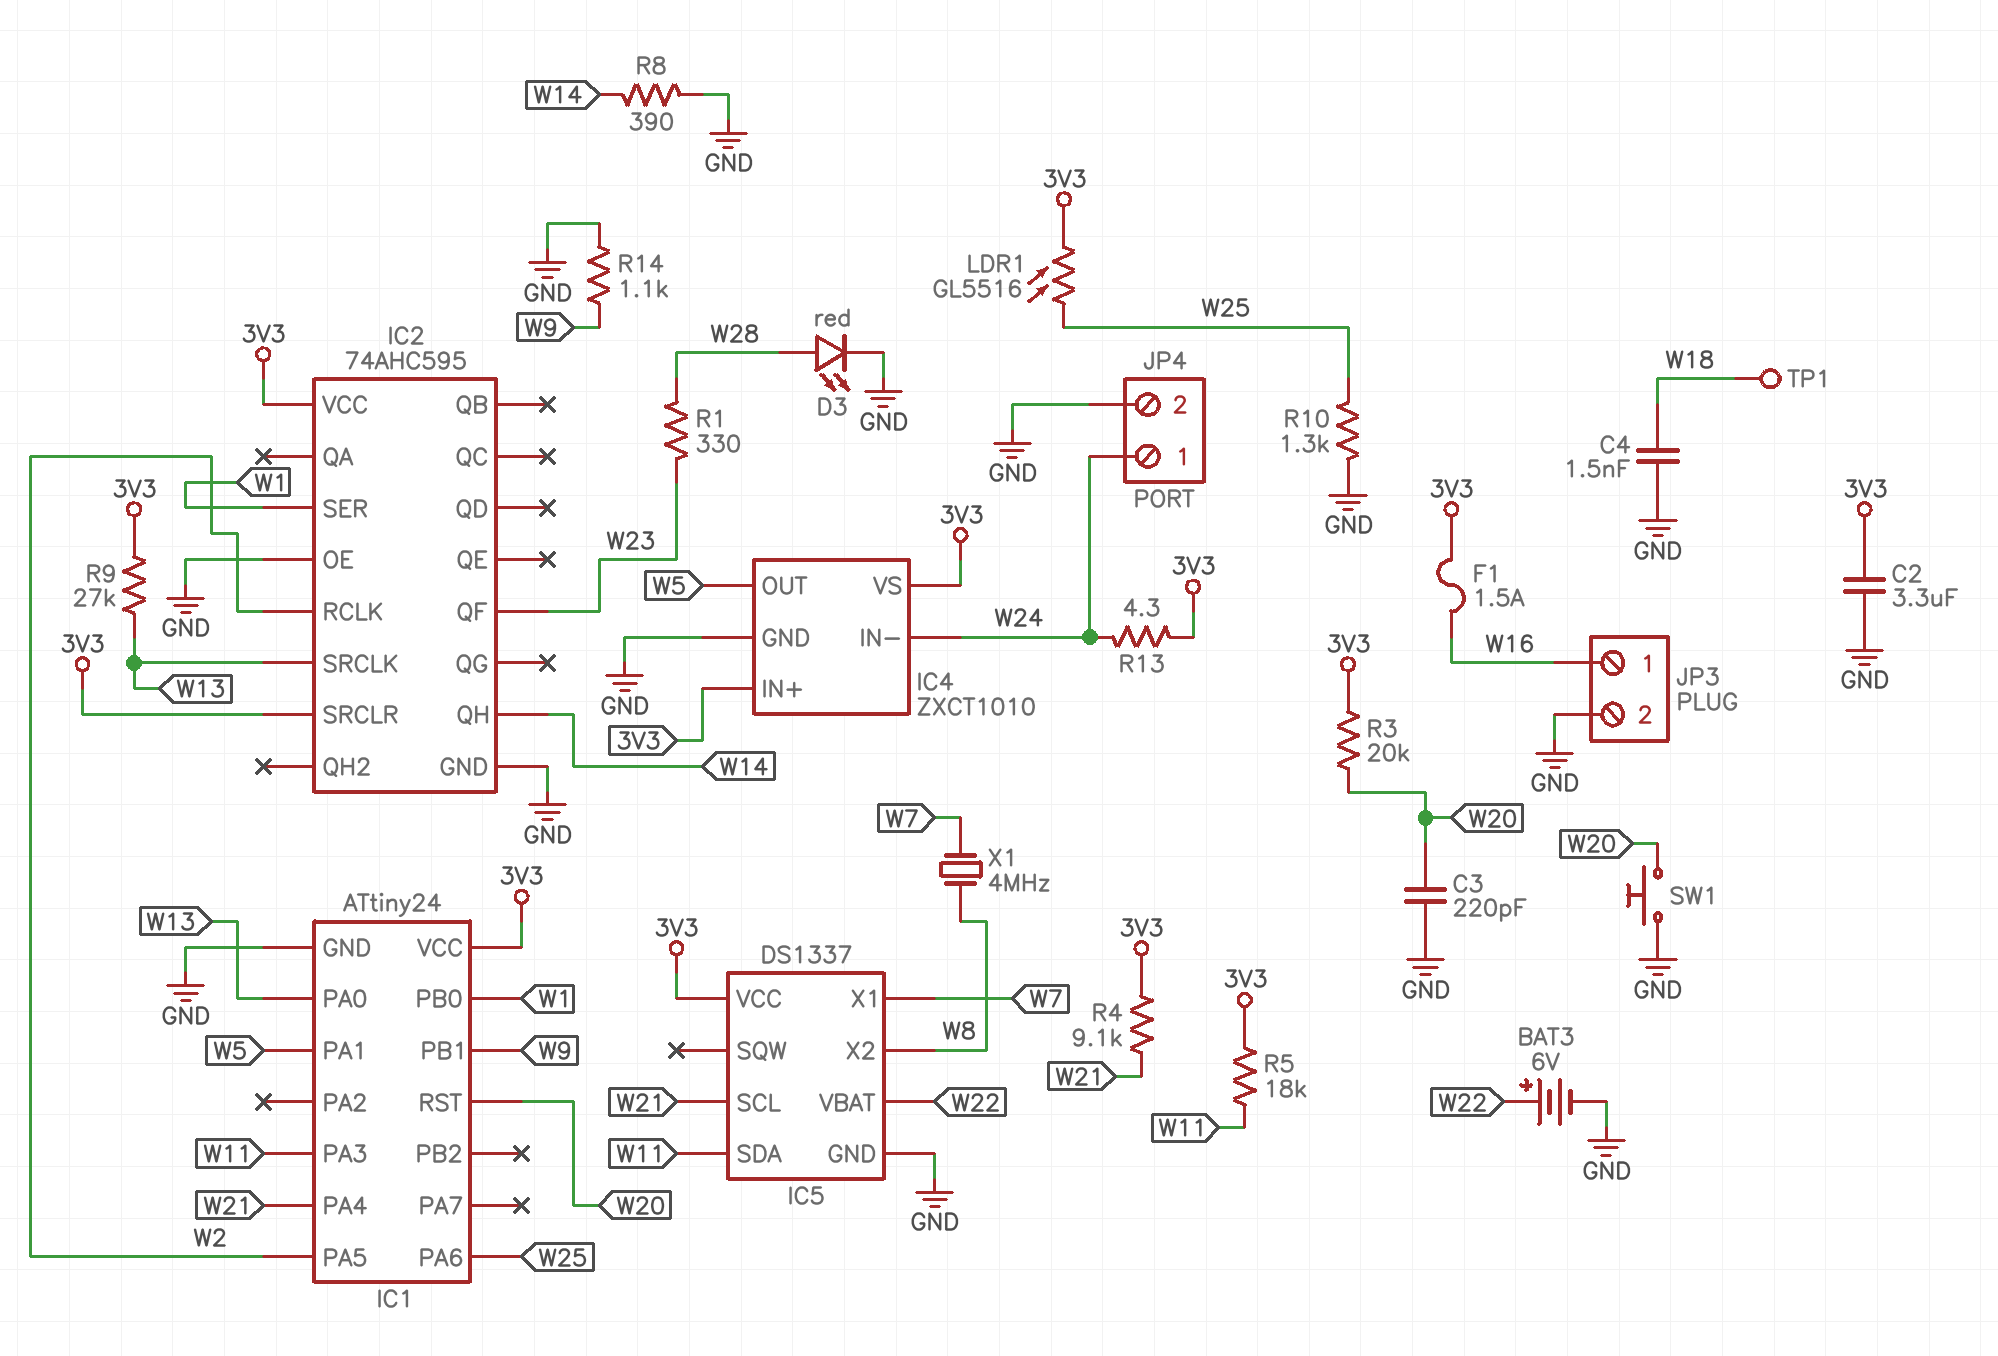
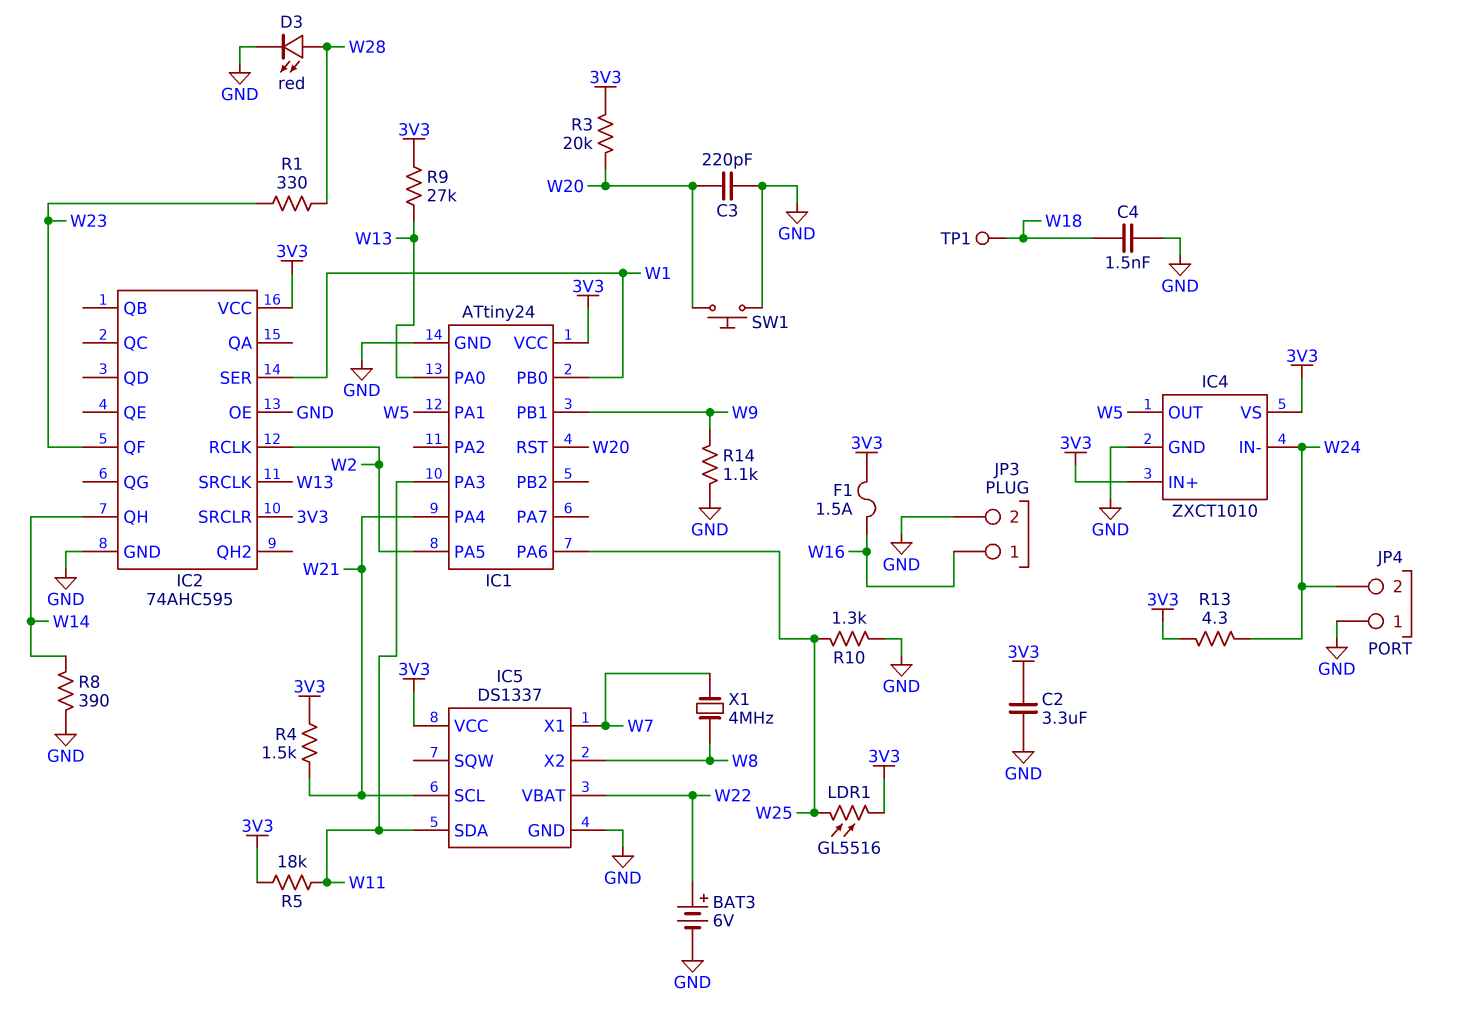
JP4 pin 1: W24 -> GND
JP4 pin 2: GND -> W24
R4: 9.1k (3V3, W21) -> 1.5k (3V3, W21)

